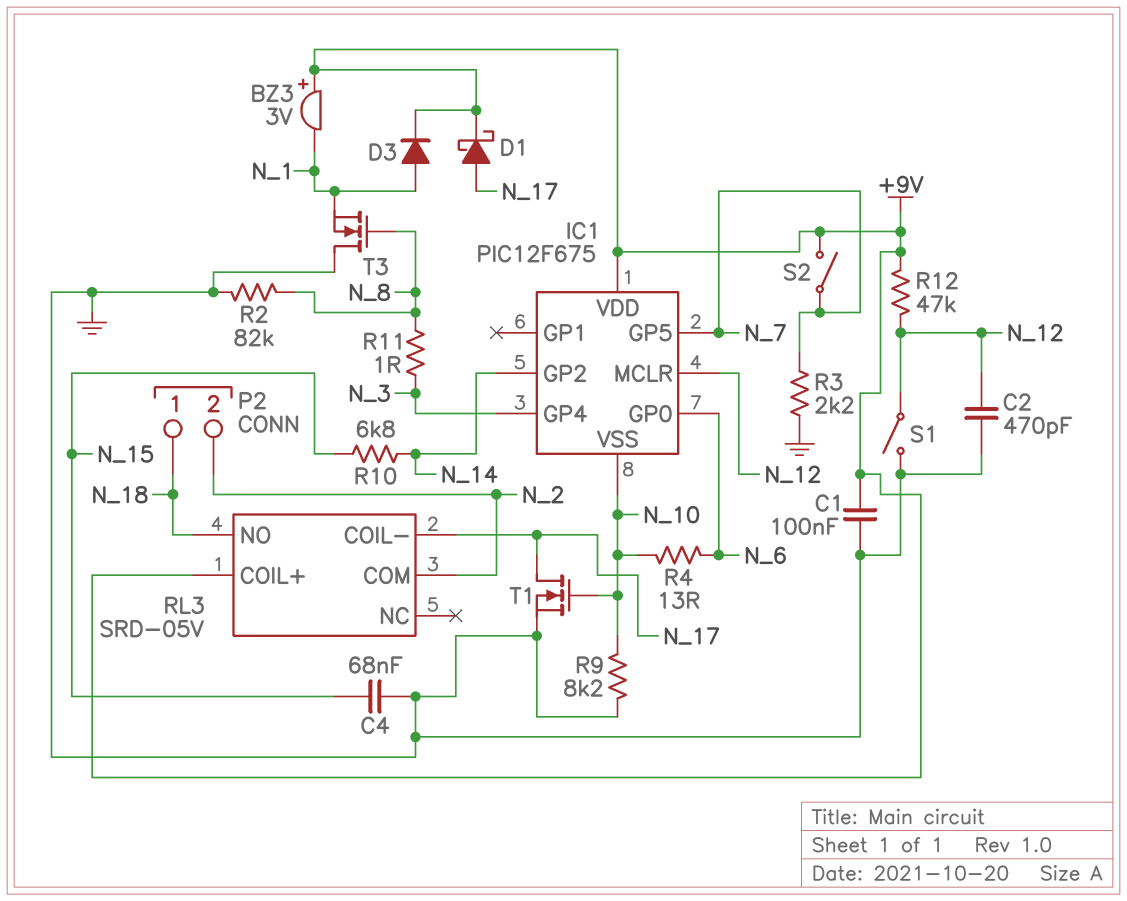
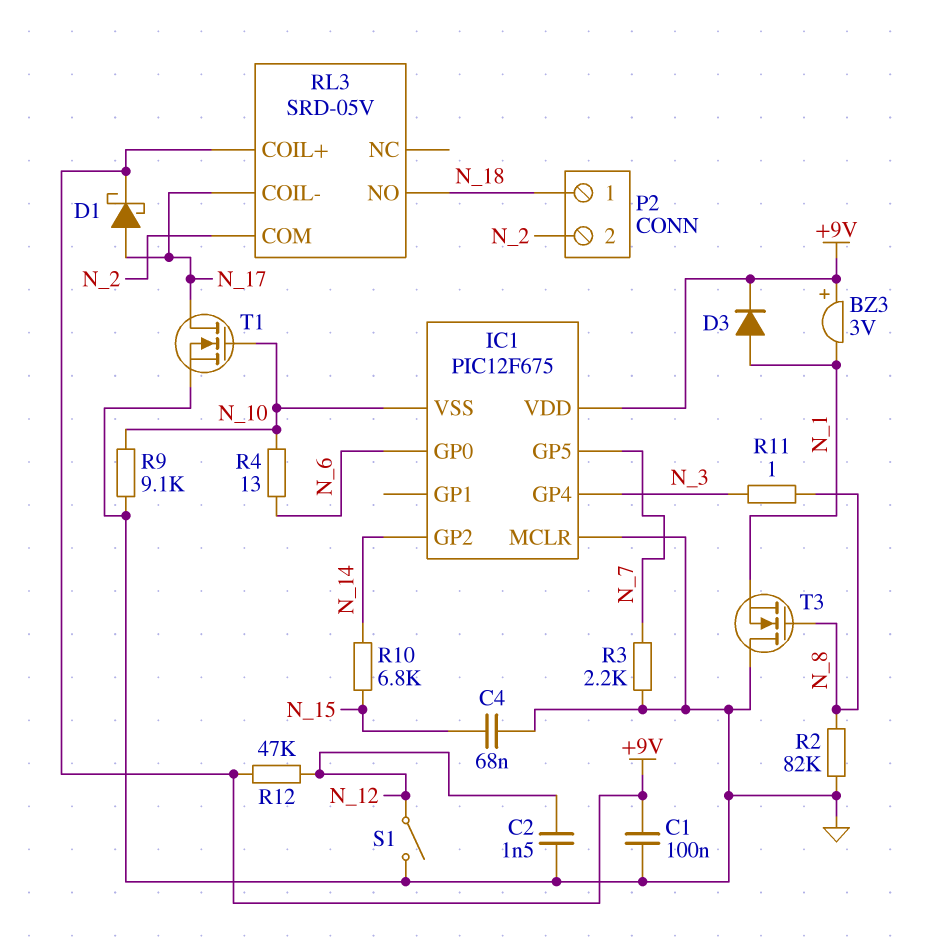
C2: 470pF (GND, N_12) -> 1.5nF (GND, N_12)
IC1 pin MCLR: N_12 -> GND
R9: 8.2k (GND, N_10) -> 9.1k (GND, N_10)
S2: switch (+9V, N_7) -> none

